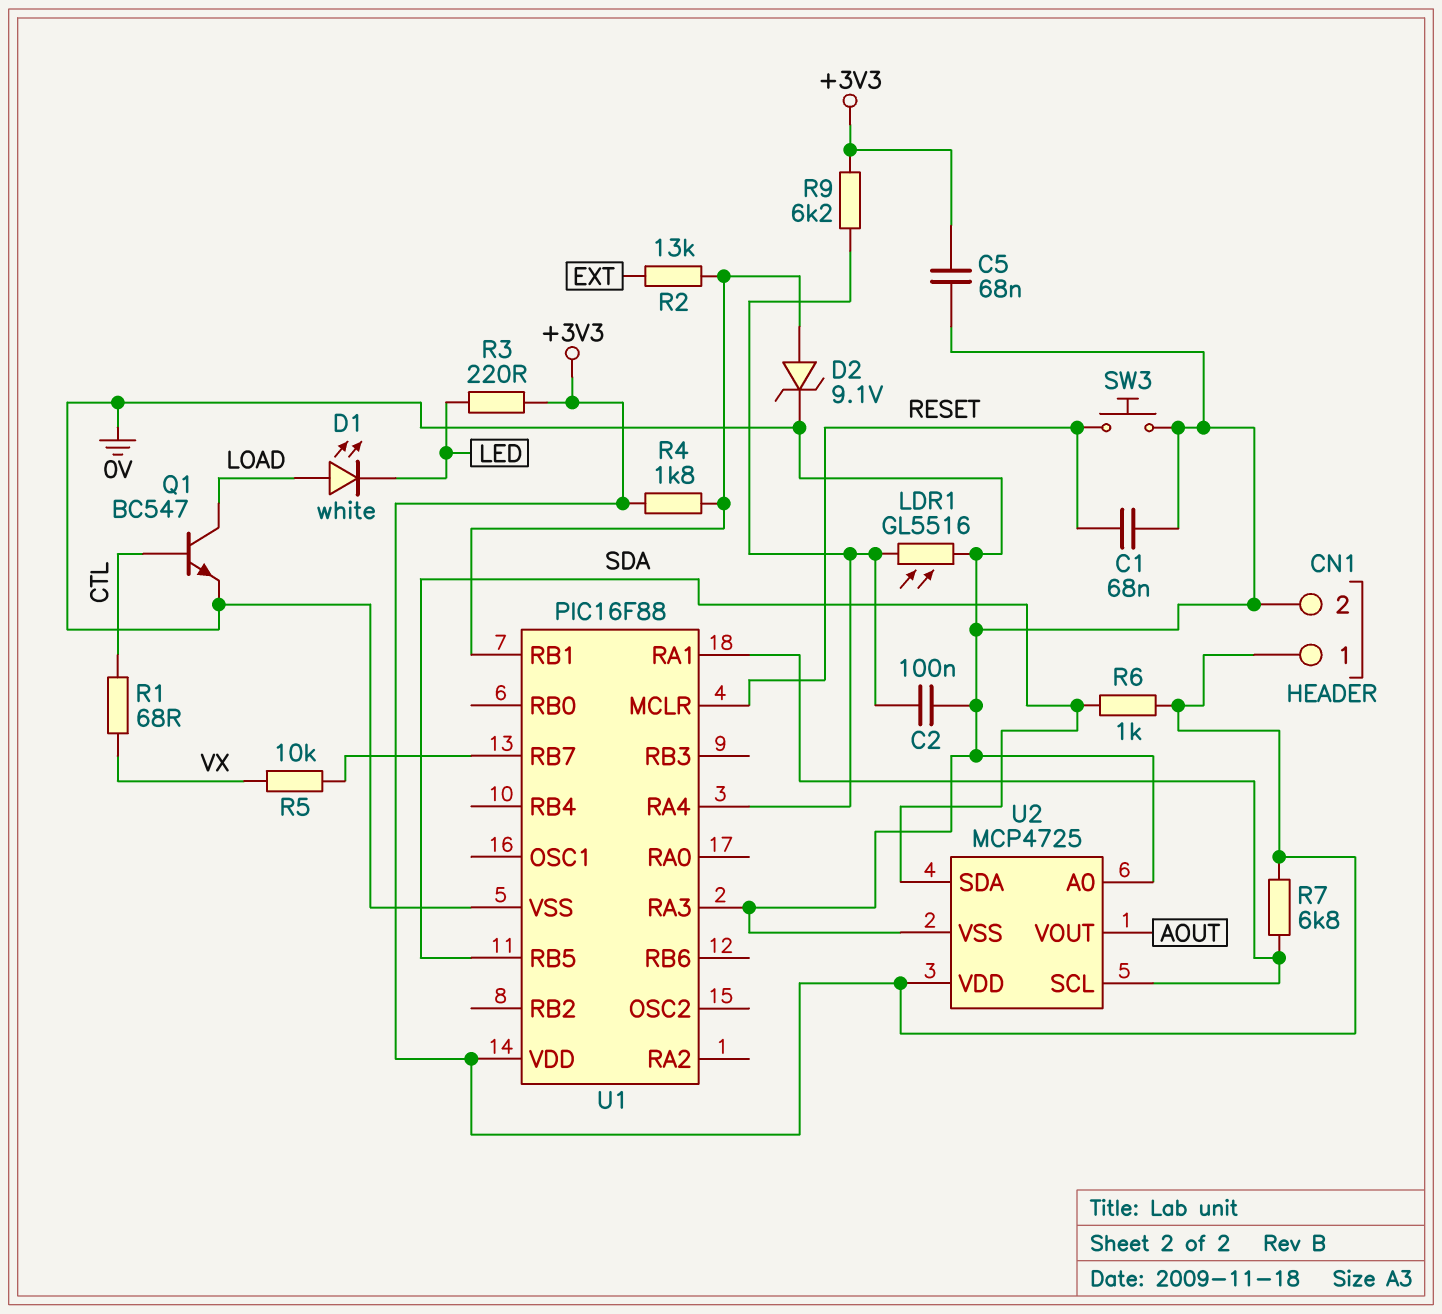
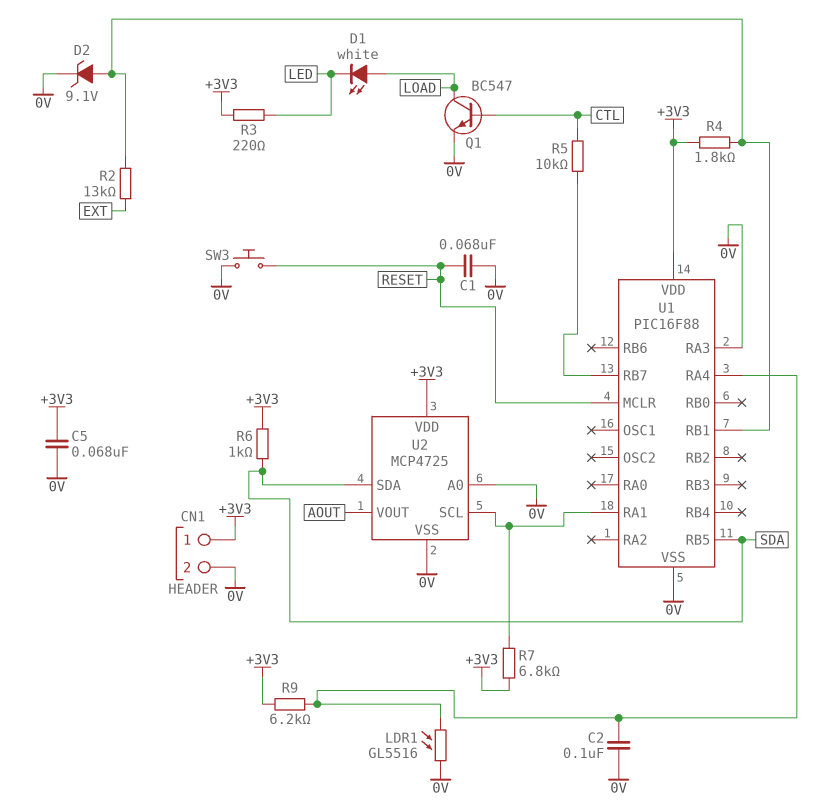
R1: 68 (CTL, VX) -> none
R5: 10k (U1/RB7, VX) -> 10k (CTL, U1/RB7)

